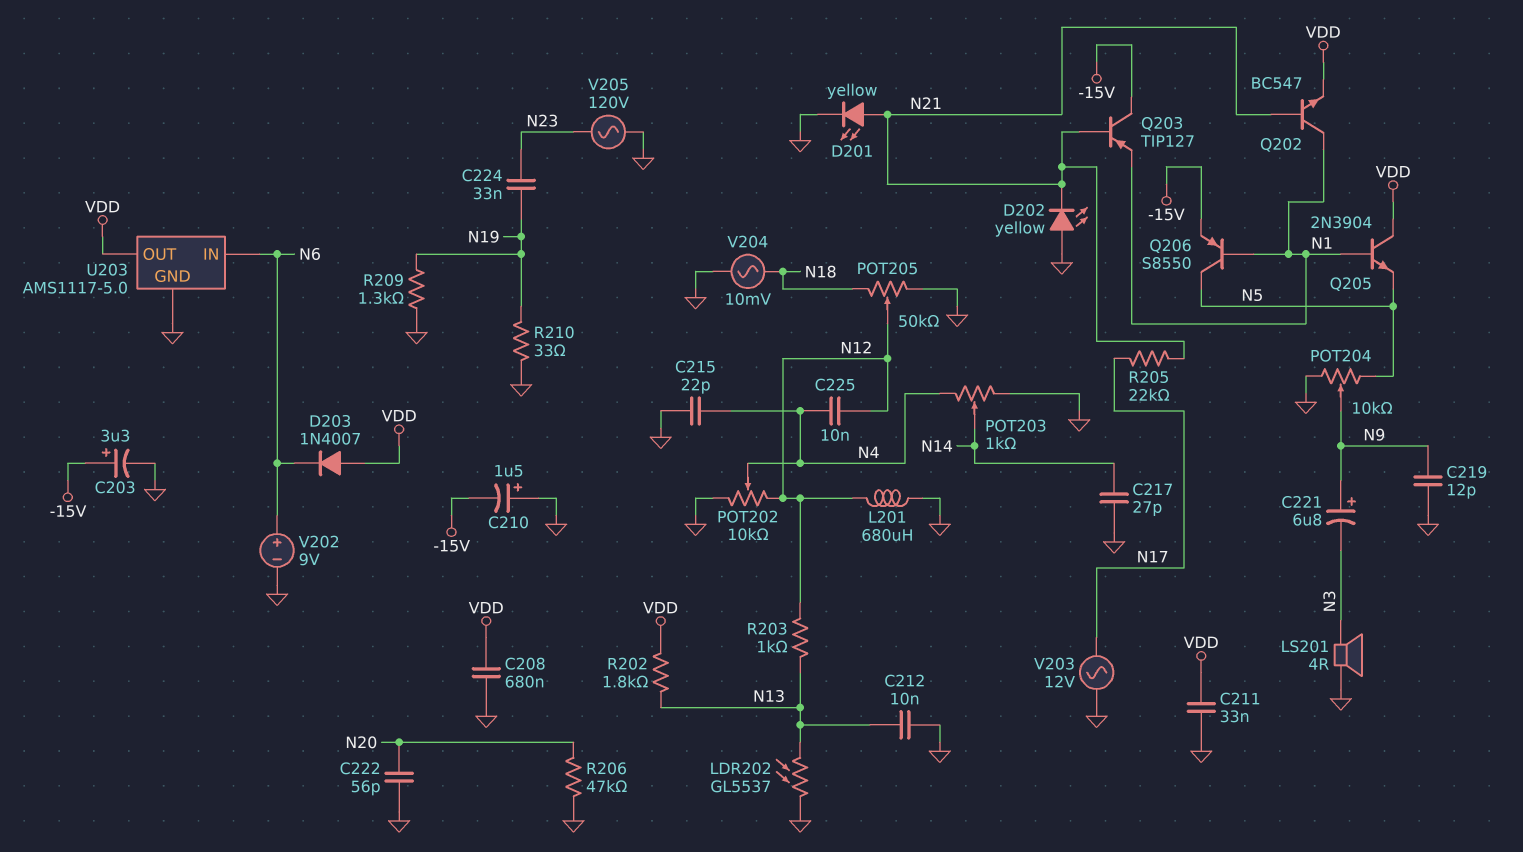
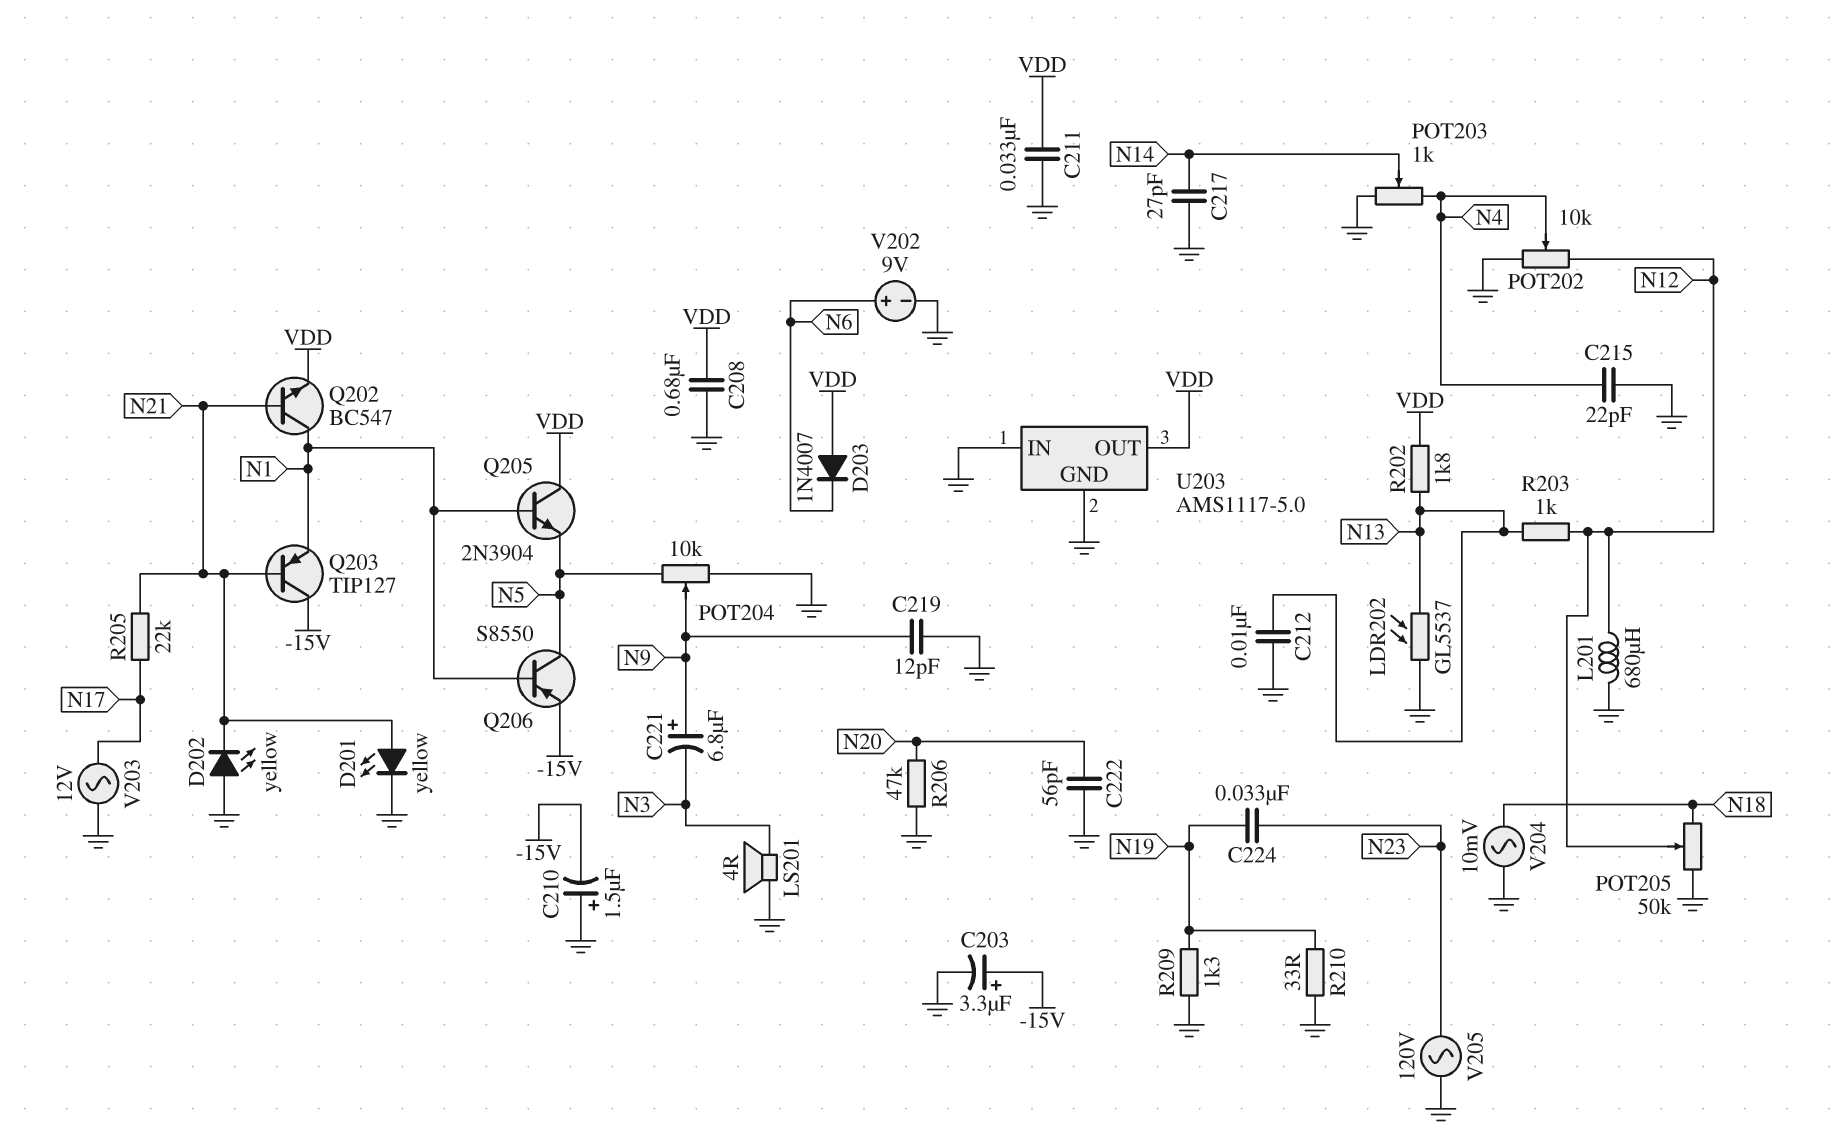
C225: 10nF (N4, N12) -> none
U203 pin IN: N6 -> GND

